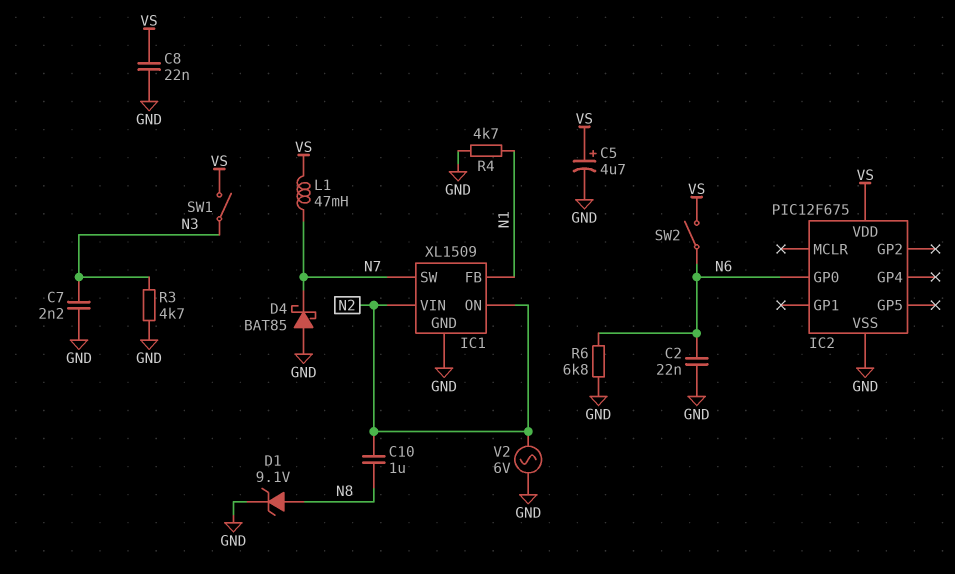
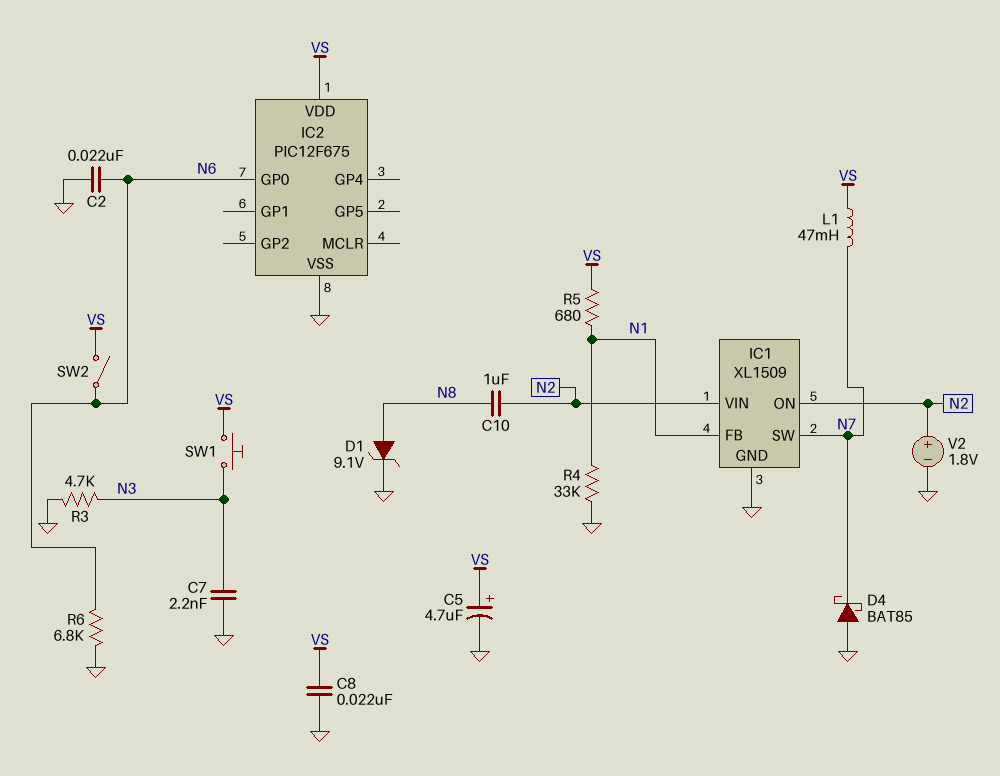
R4: 4.7k (GND, N1) -> 33k (GND, N1)
R5: none -> 680 (N1, VS)
SW1: switch (N3, VS) -> button (N3, VS)
V2: AC 6V (GND, N2) -> 1.8V (plus N2, minus GND)

